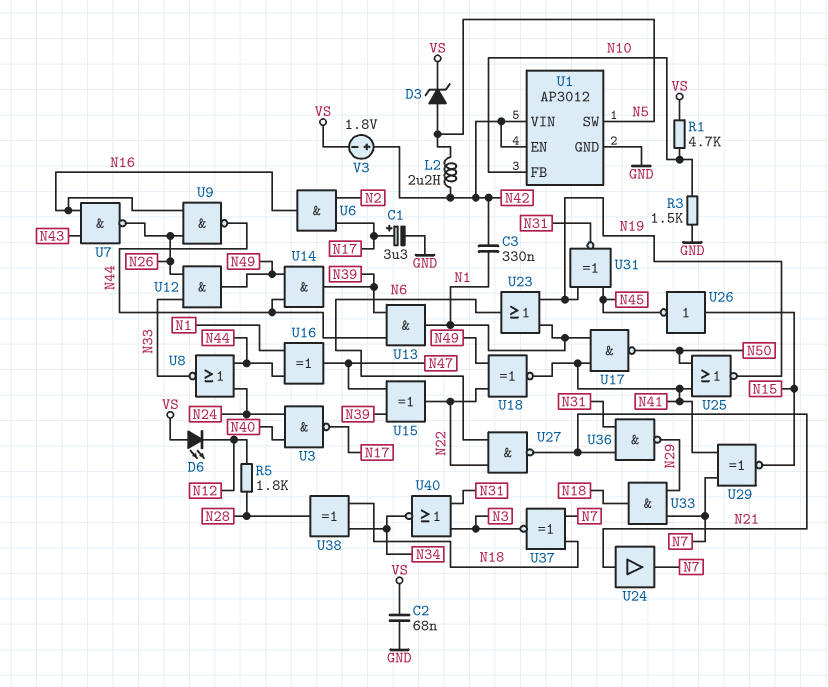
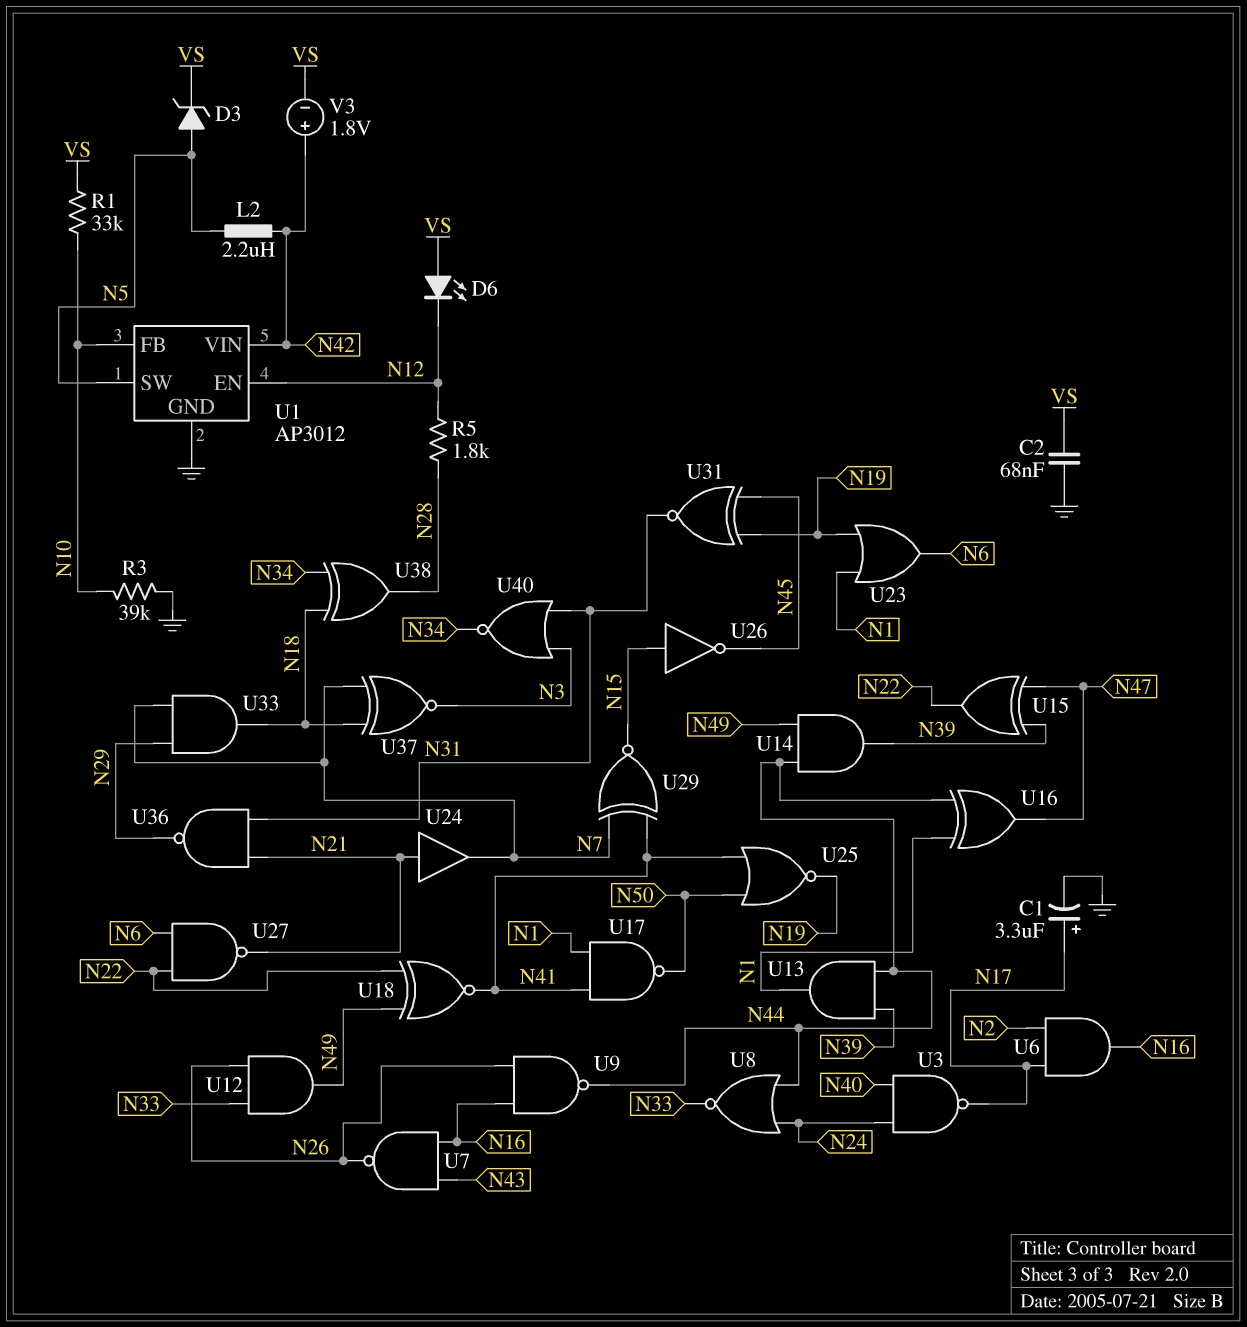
C3: 330nF (N1, N42) -> none
R1: 4.7k (N10, VS) -> 33k (N10, VS)
R3: 1.5k (GND, N10) -> 39k (GND, N10)
U1 pin EN: N42 -> N12

